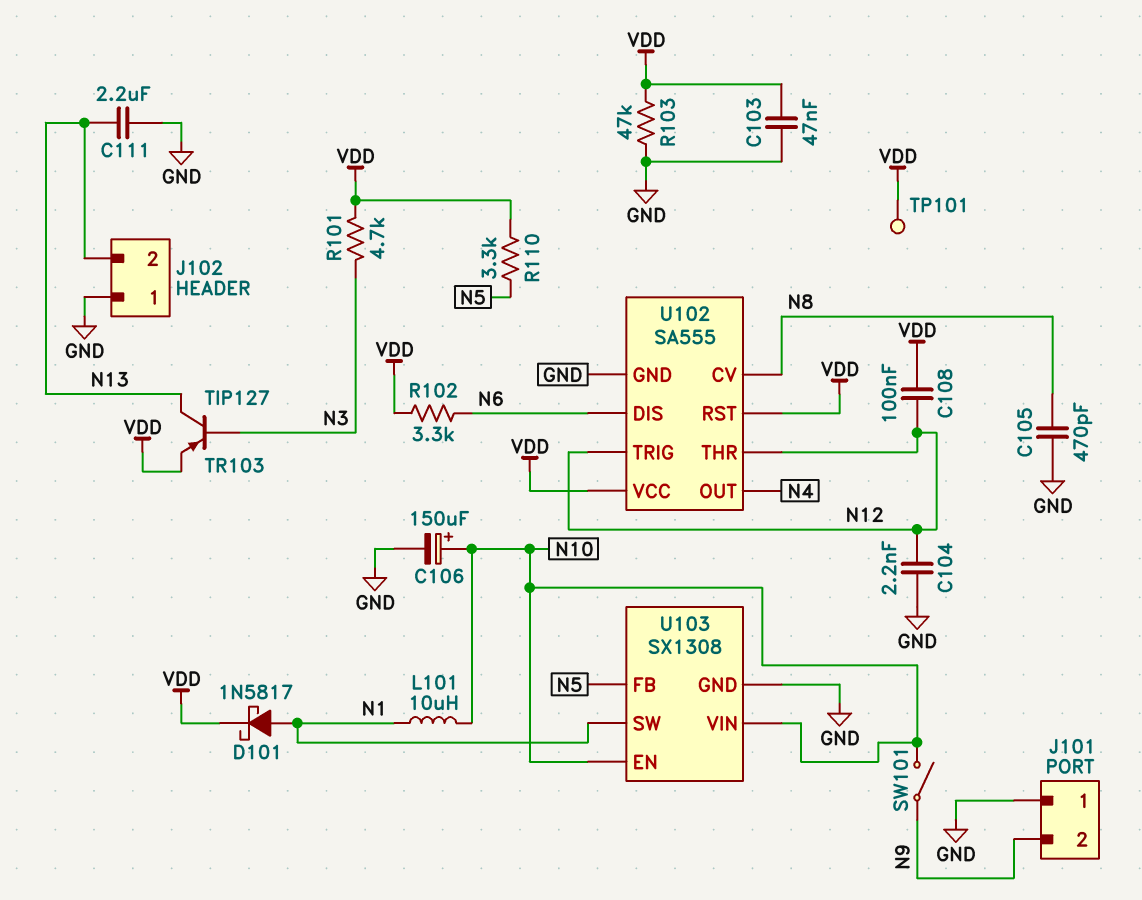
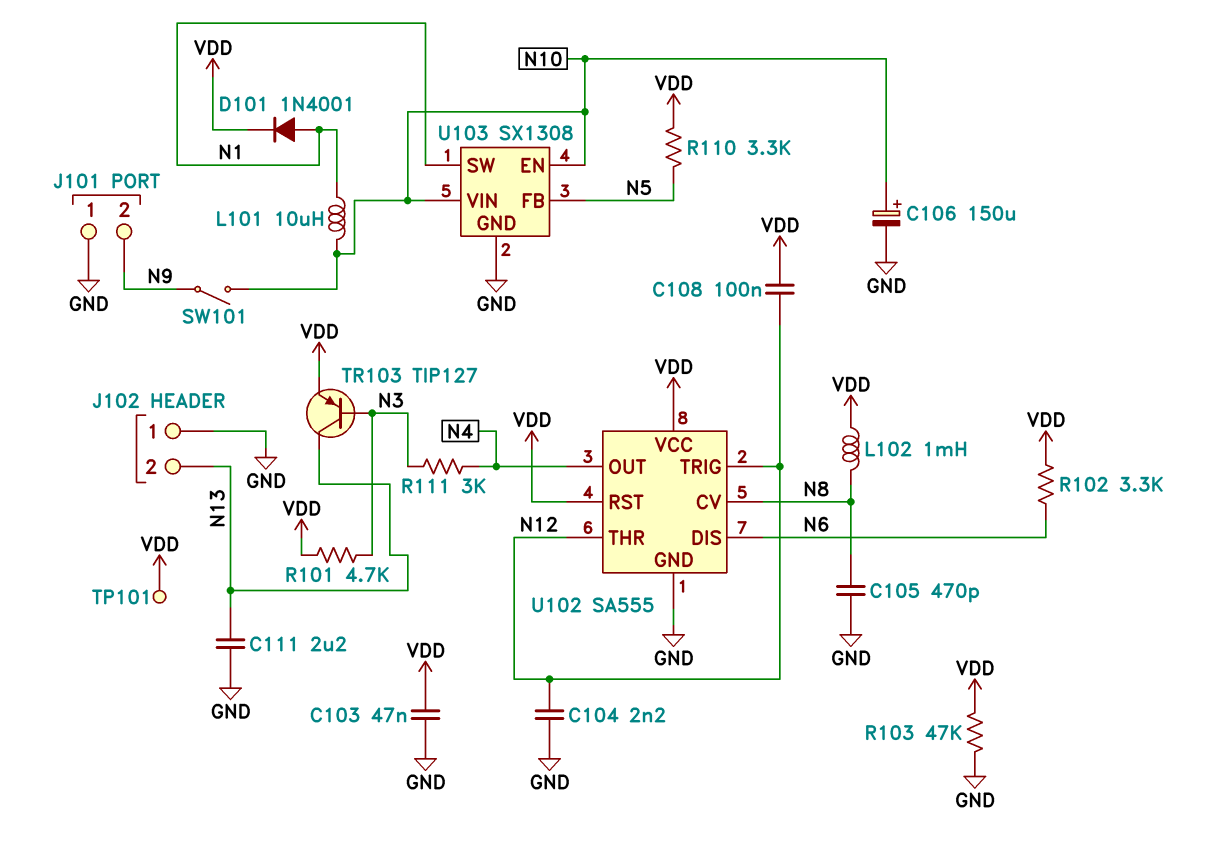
D101: schottky 1N5817 (A N1, K VDD) -> diode 1N4001 (A N1, K VDD)
L102: none -> 1mH (N8, VDD)
R111: none -> 3k (N3, N4)

